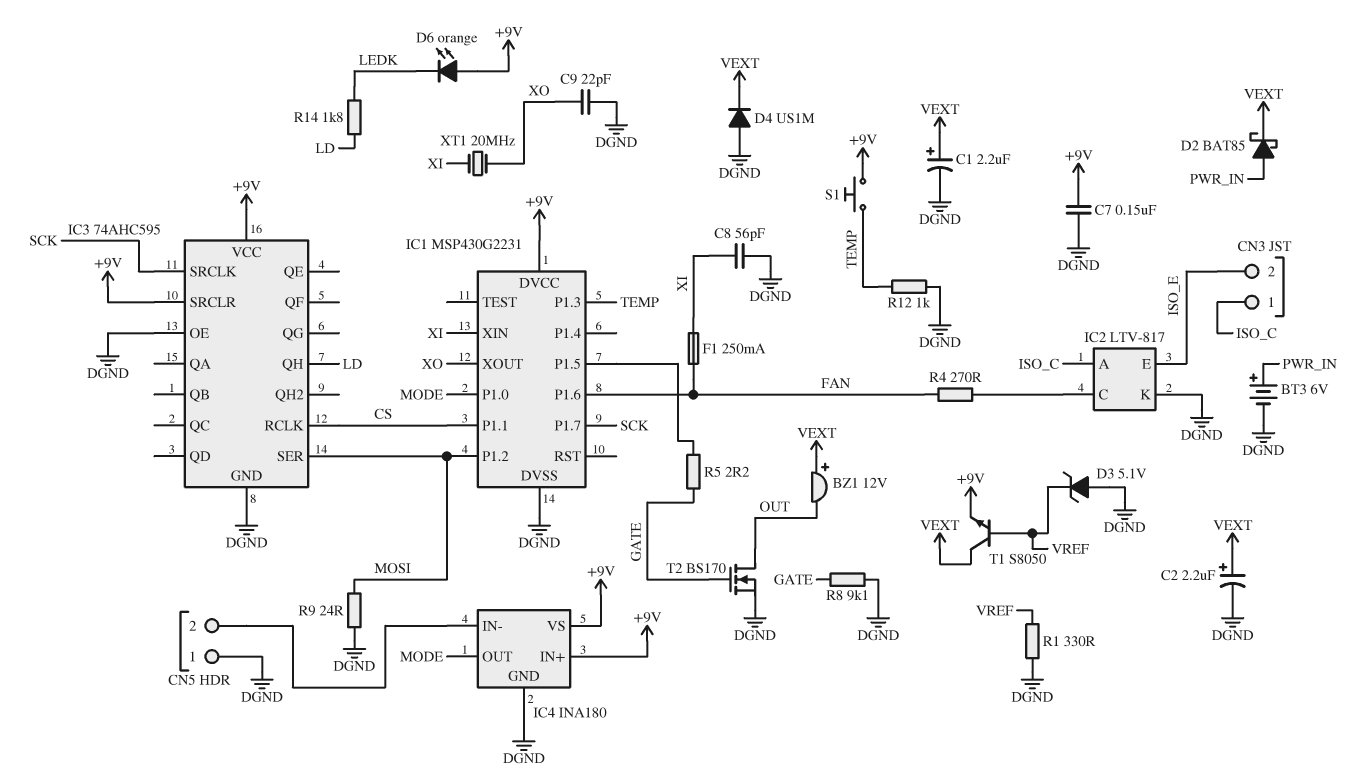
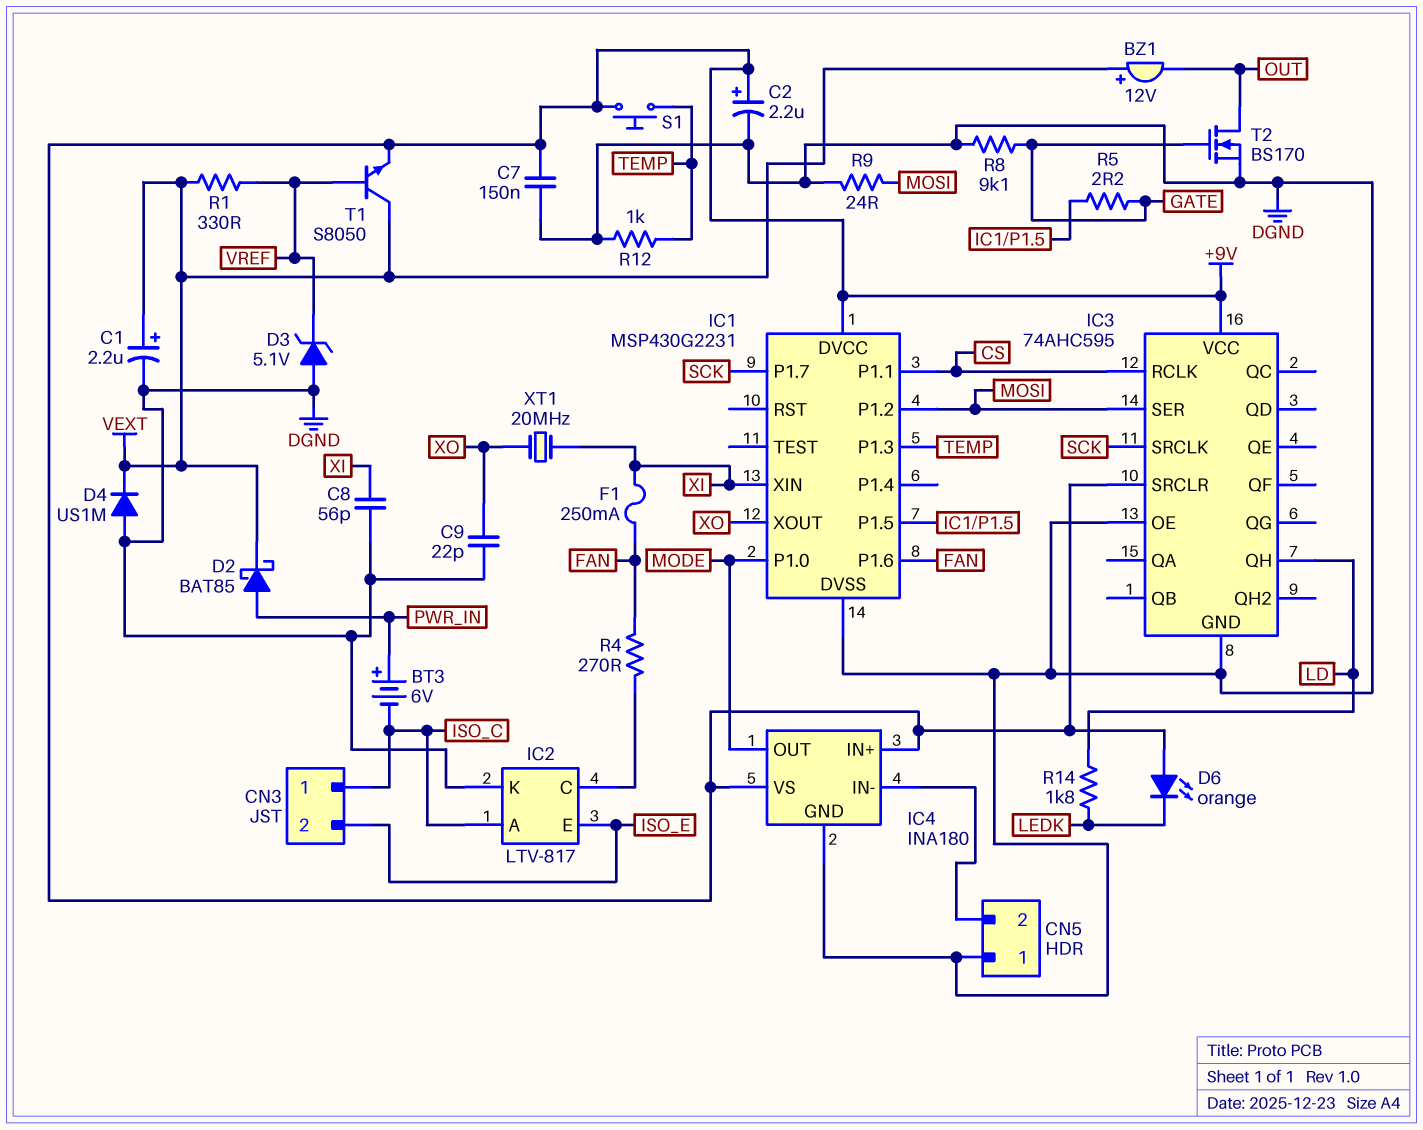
BT3: 6V (plus PWR_IN, minus DGND) -> 6V (plus PWR_IN, minus ISO_C)
C2: 2.2uF (plus VEXT, minus DGND) -> 2.2uF (plus +9V, minus DGND)
R1: 330 (DGND, VREF) -> 330 (VEXT, VREF)

